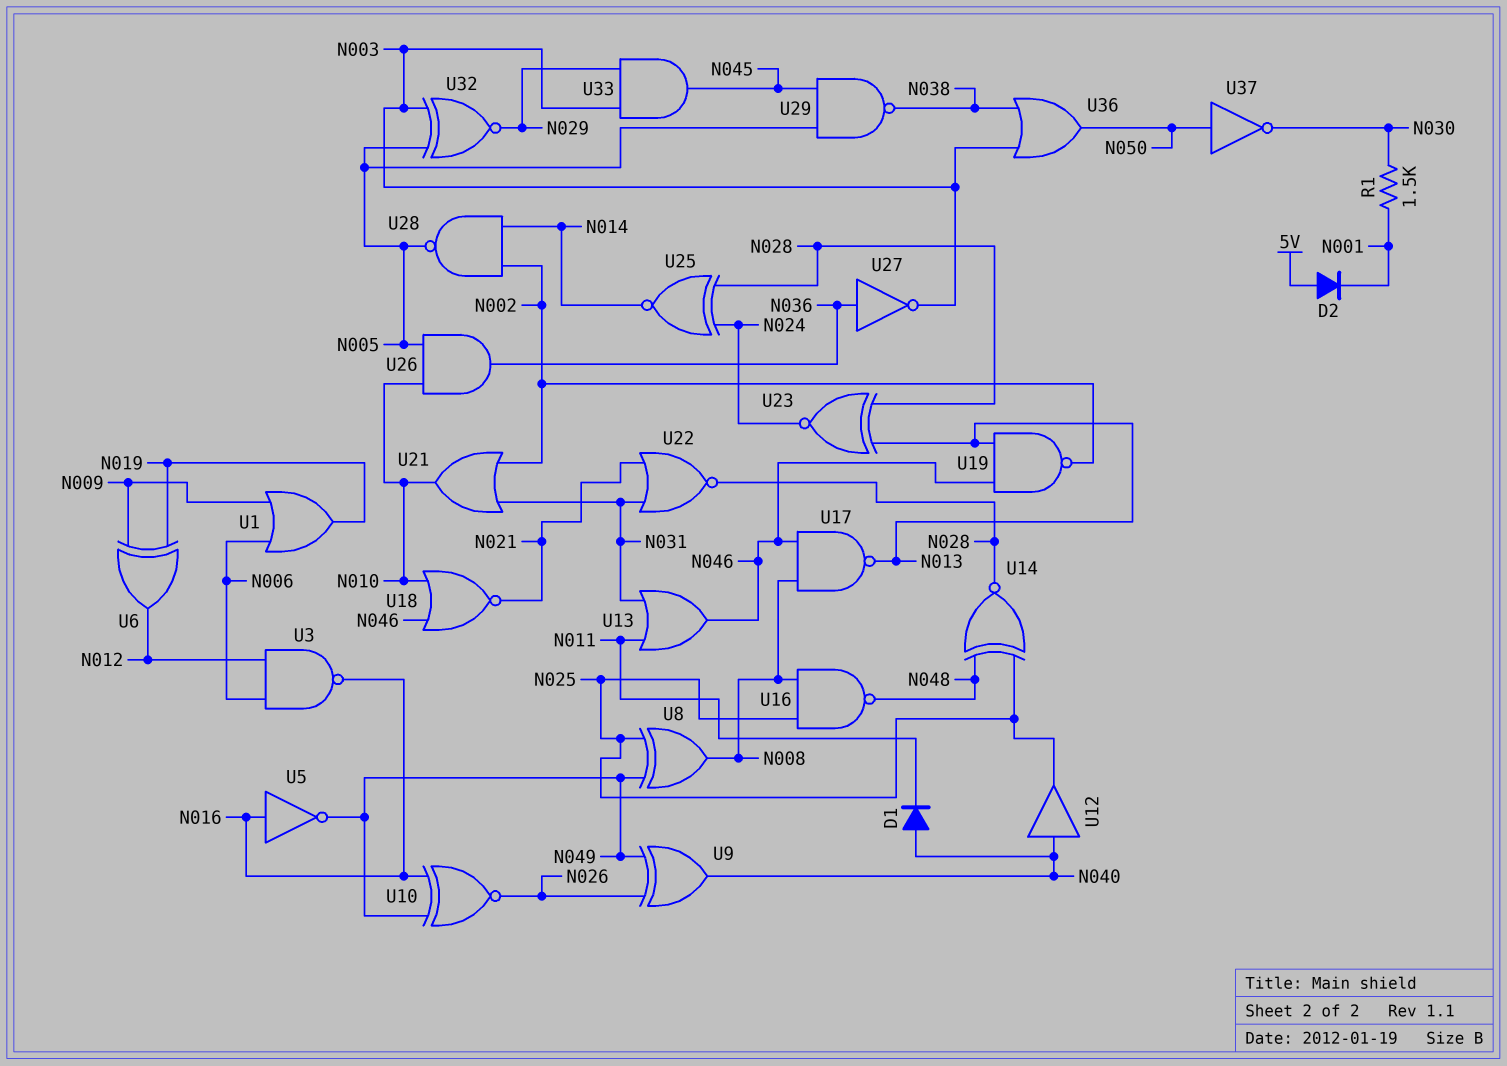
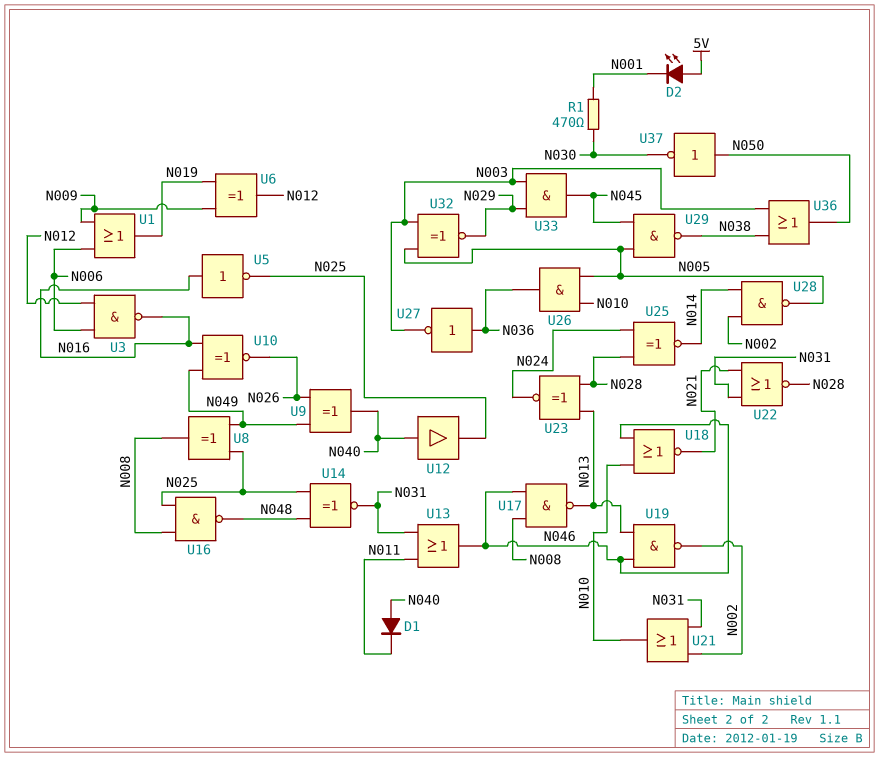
D2: diode (A 5V, K N001) -> LED (A 5V, K N001)
R1: 1.5k (N001, N030) -> 470 (N001, N030)
U5: NOT (in N016, out N049) -> NOT (in N016, out N025)
U14: XNOR (in N025, in N048, out N028) -> XNOR (in N025, in N048, out N031)

